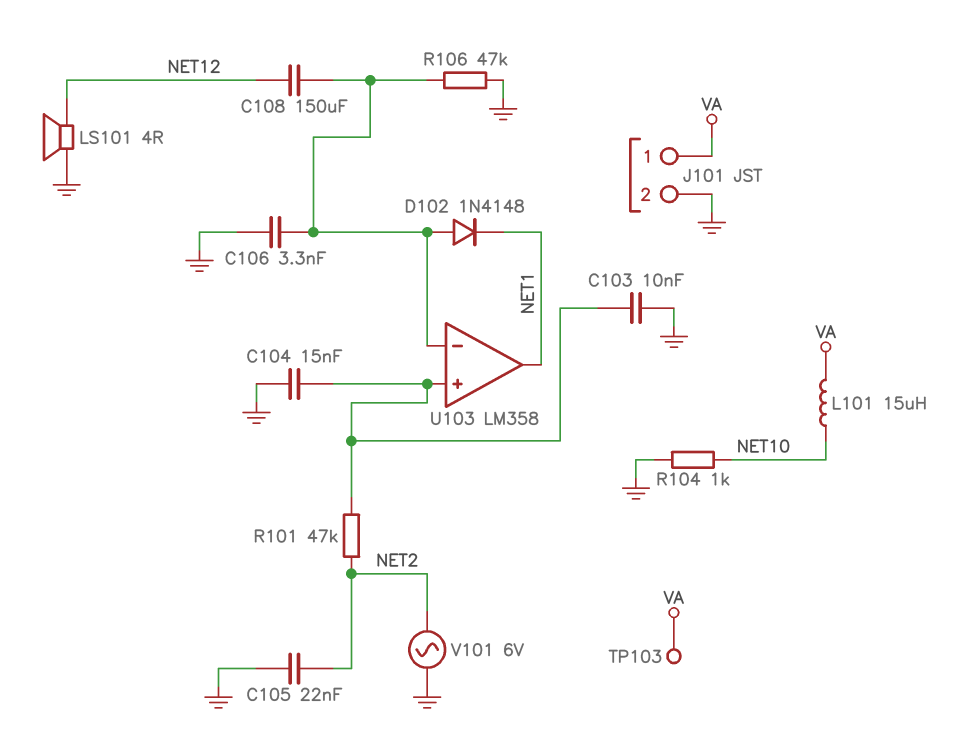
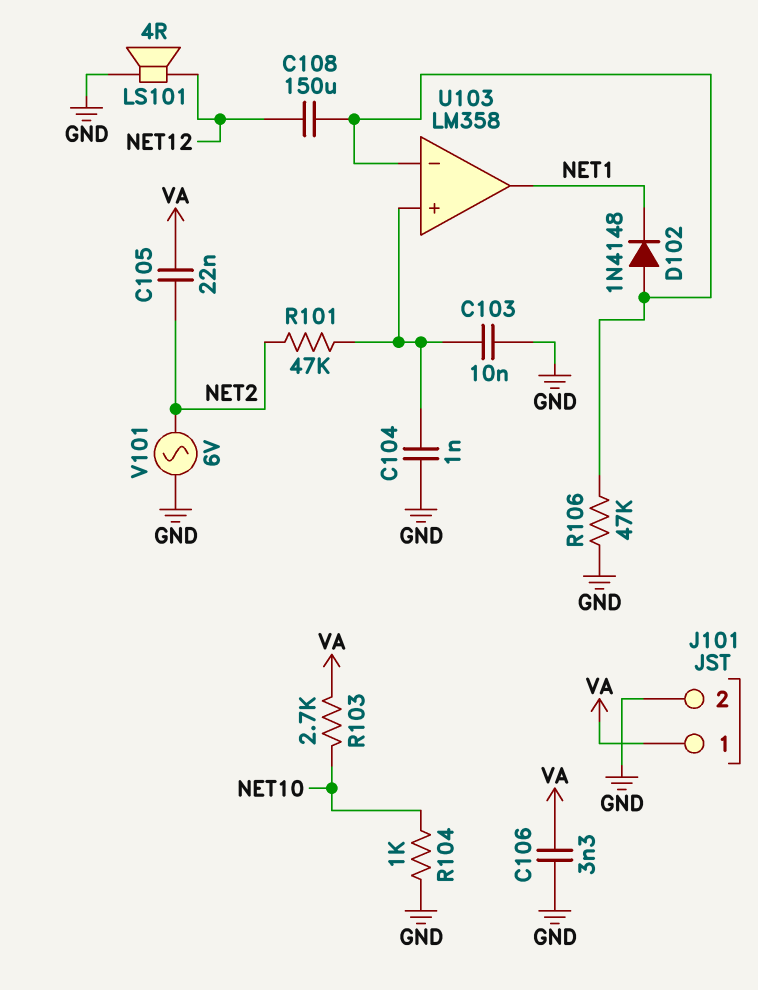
C104: 15nF (GND, U103/in+) -> 1nF (GND, U103/in+)
C105: 22nF (GND, NET2) -> 22nF (NET2, VA)
C106: 3.3nF (GND, U103/in-) -> 3.3nF (GND, VA)
L101: 15uH (NET10, VA) -> none
R103: none -> 2.7k (NET10, VA)
TP103: test point (VA) -> none

